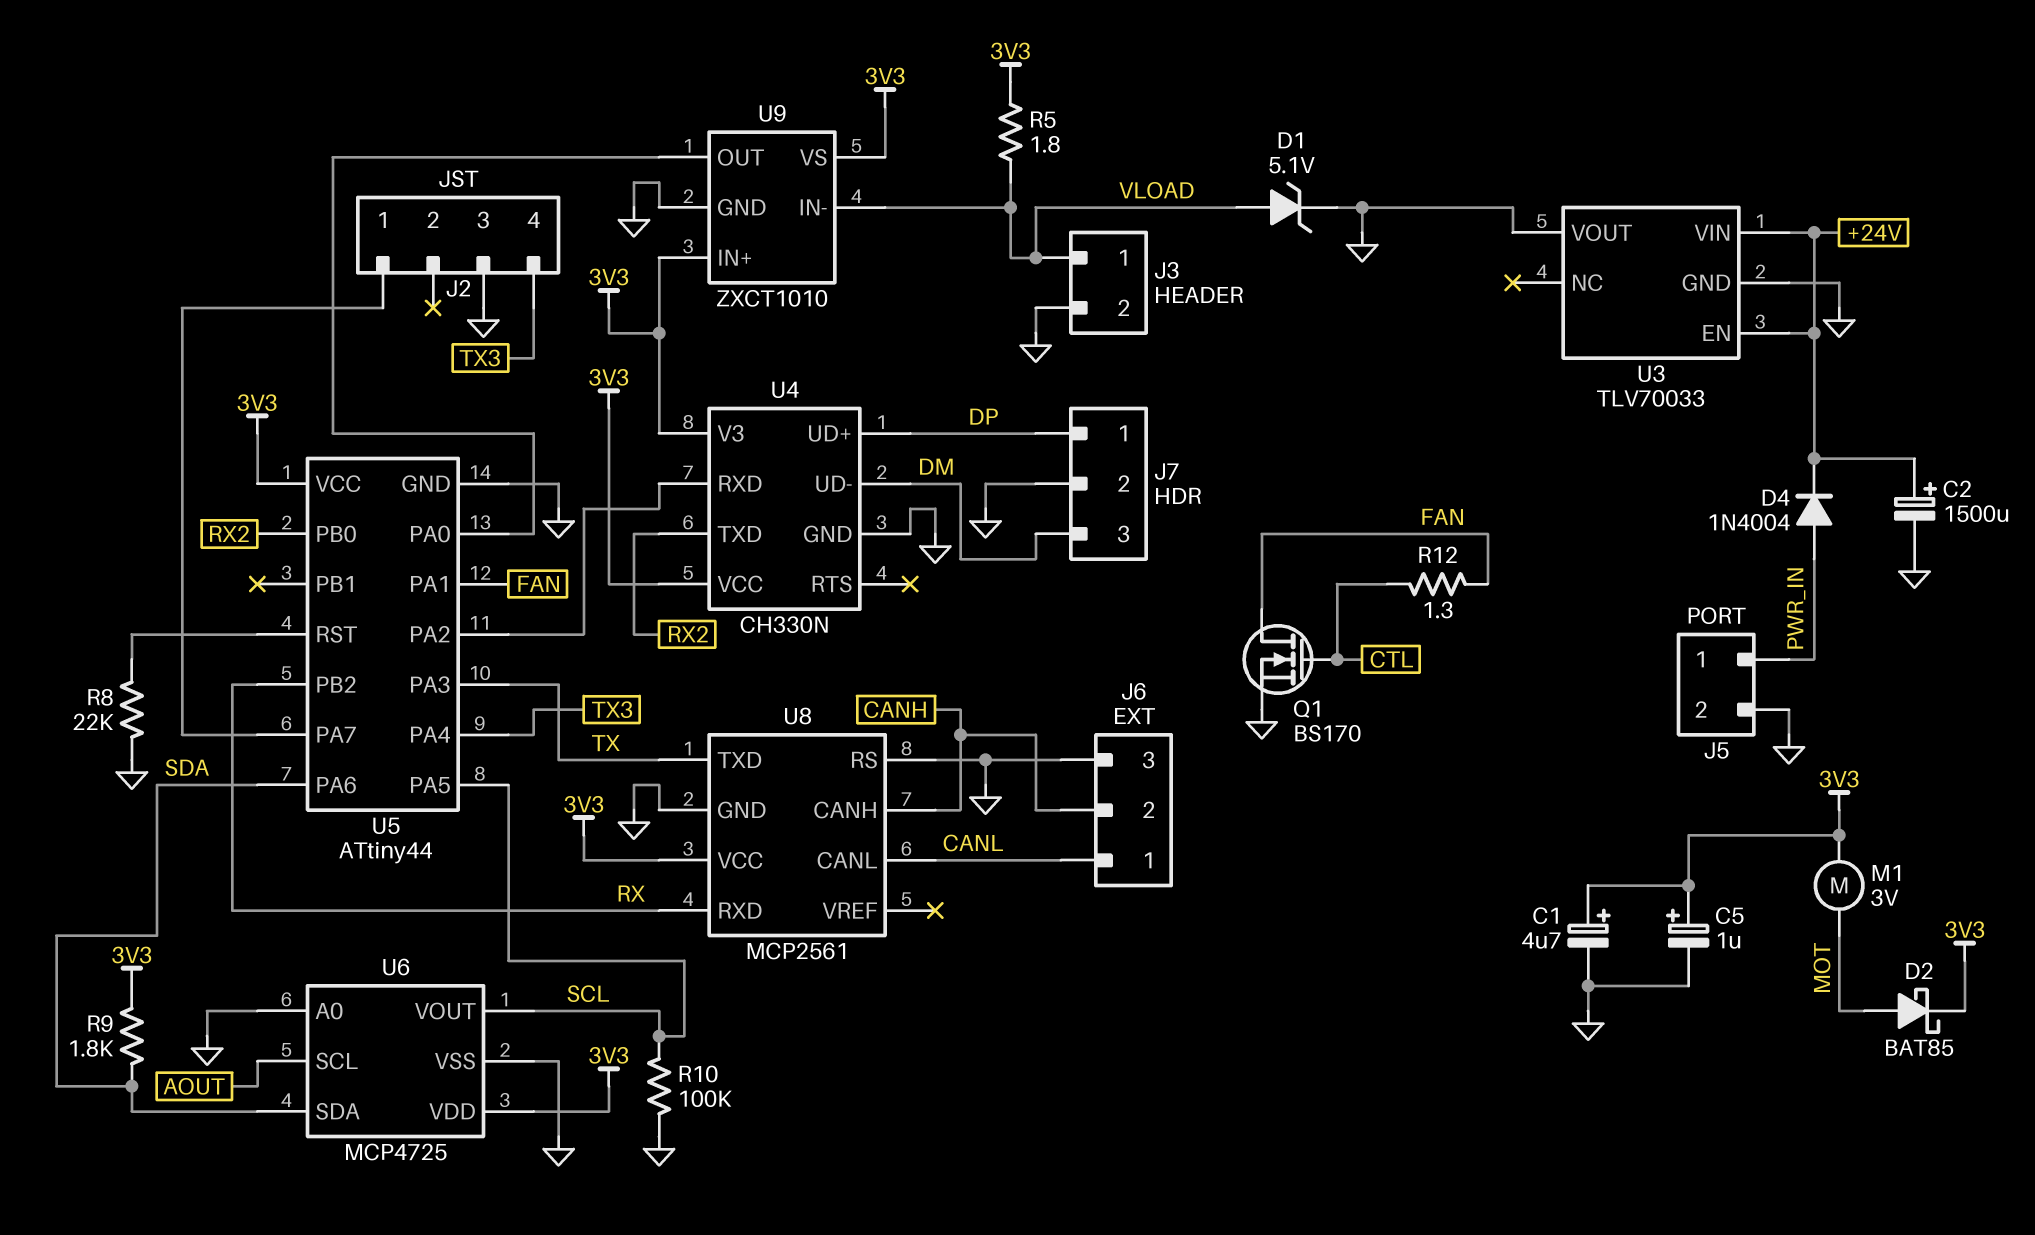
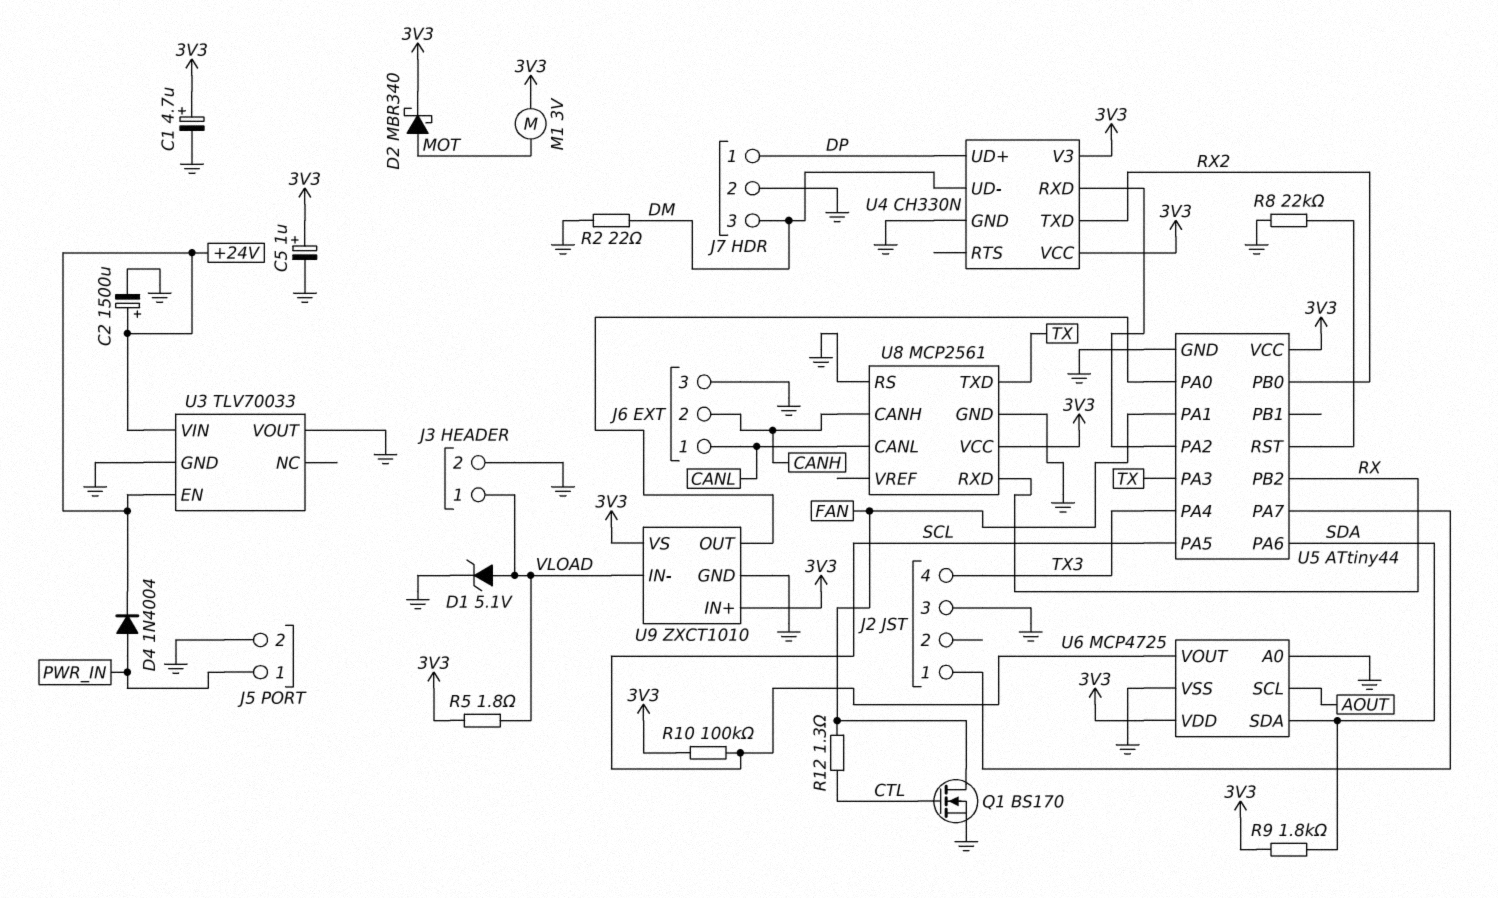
D2: schottky BAT85 (A MOT, K 3V3) -> schottky MBR340 (A MOT, K 3V3)
R2: none -> 22 (DM, GND)
R10: 100k (GND, SCL) -> 100k (3V3, SCL)

